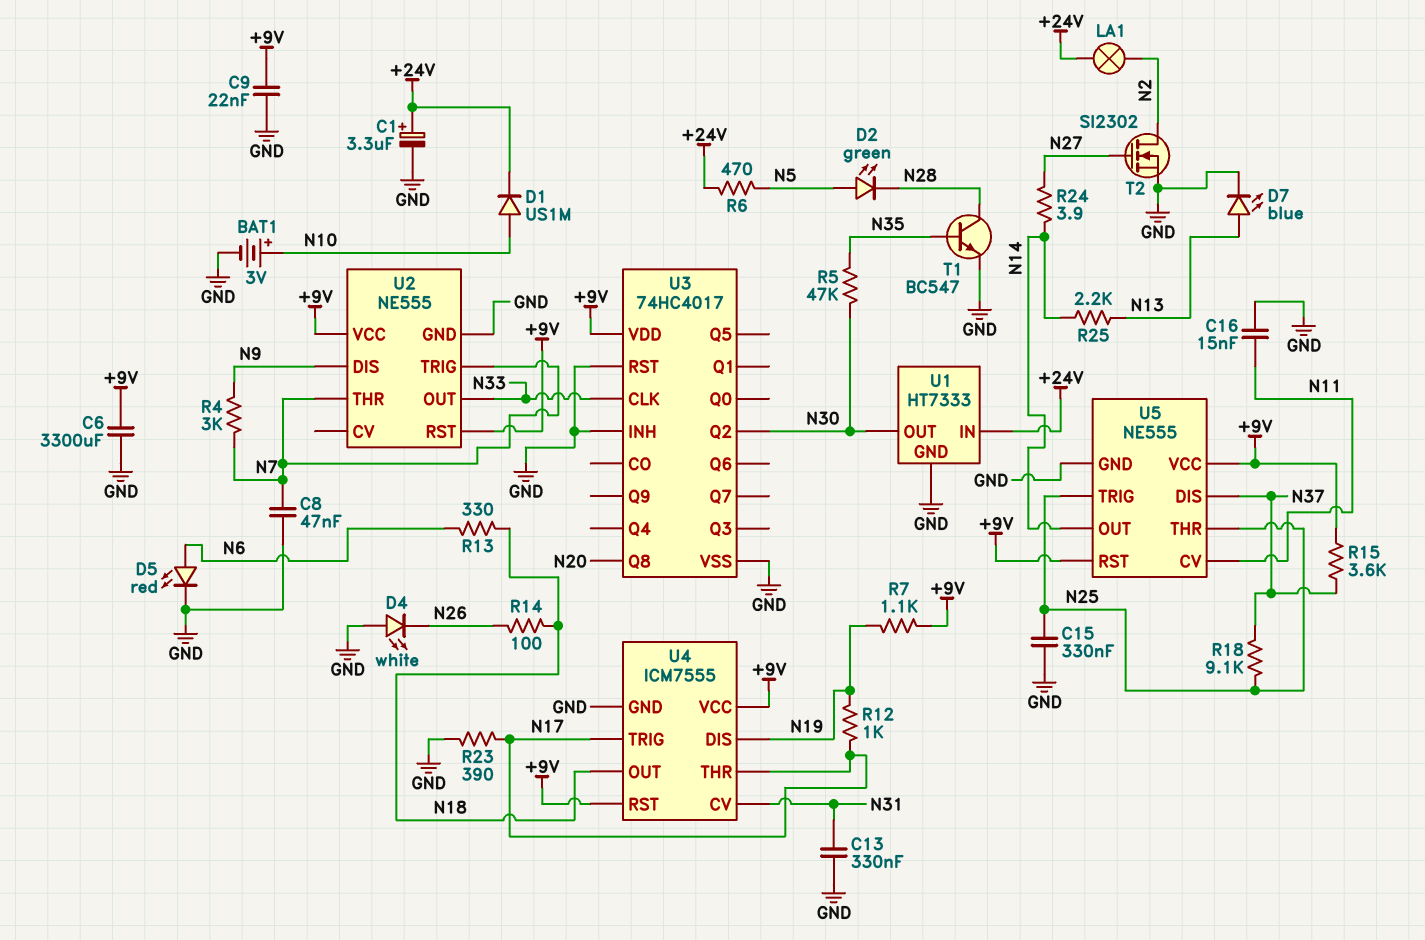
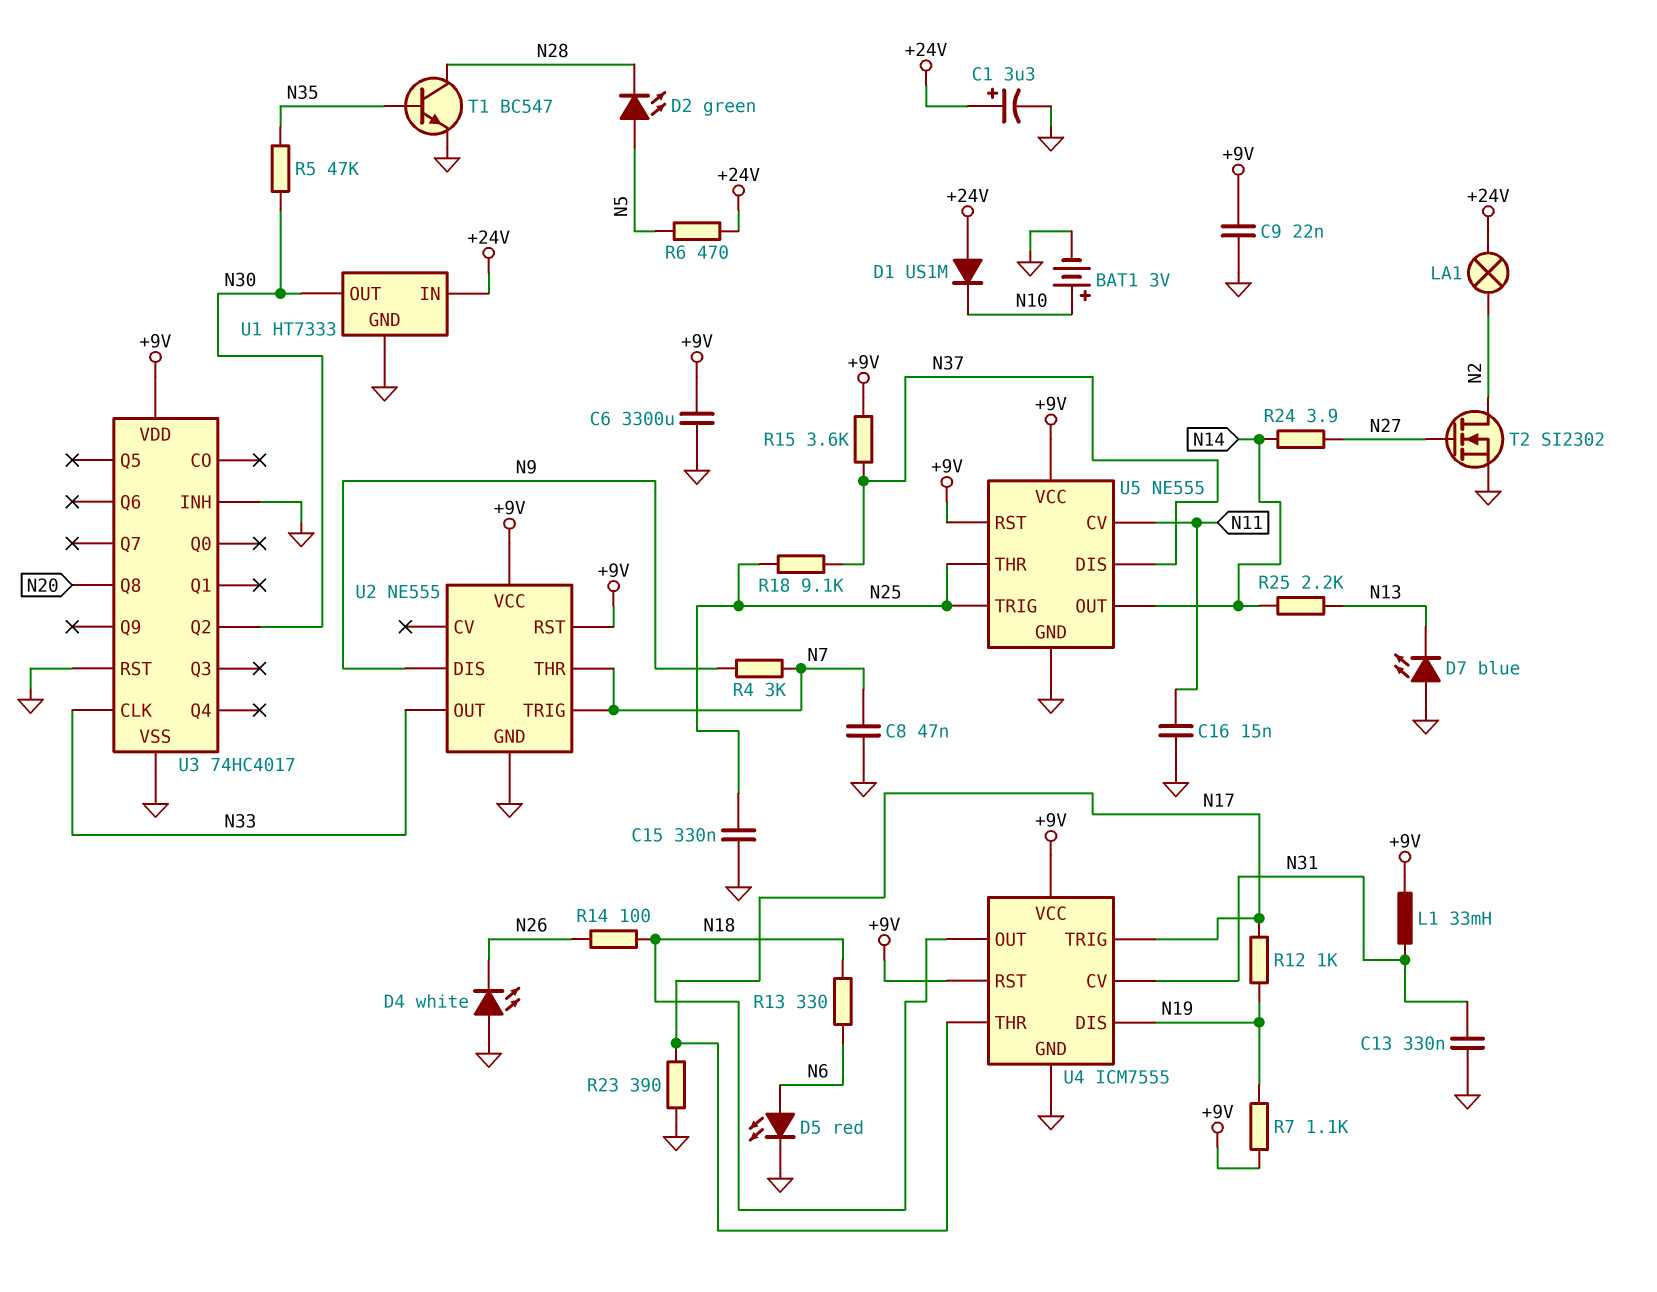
D1: diode US1M (A N10, K +24V) -> diode US1M (A +24V, K N10)
D7: LED blue (A N13, K GND) -> LED blue (A GND, K N13)
L1: none -> 33mH (+9V, N31)

